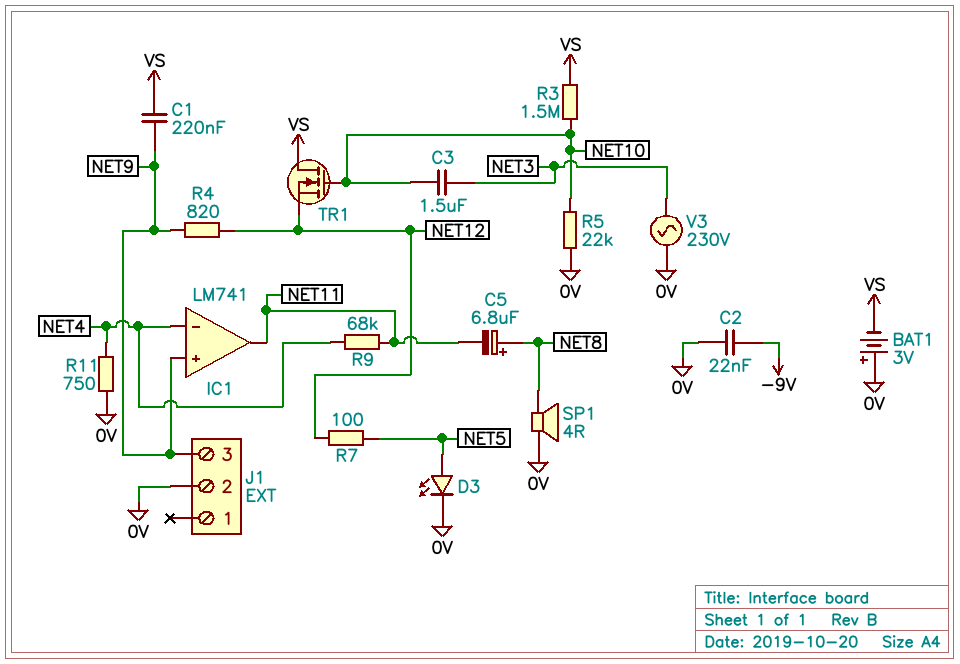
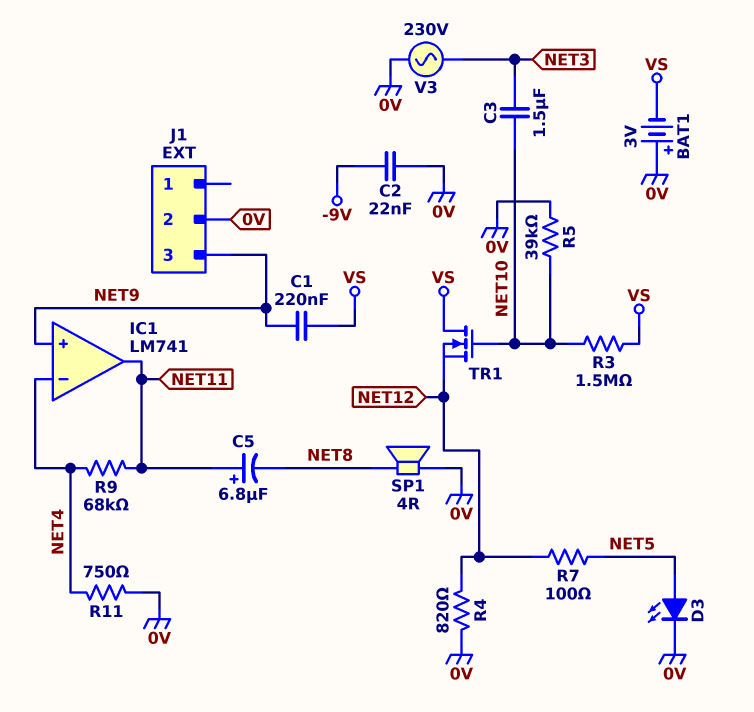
C5: 6.8uF (plus NET8, minus NET11) -> 6.8uF (plus NET11, minus NET8)
R4: 820 (NET9, NET12) -> 820 (0V, NET12)
R5: 22k (0V, NET10) -> 39k (0V, NET10)

